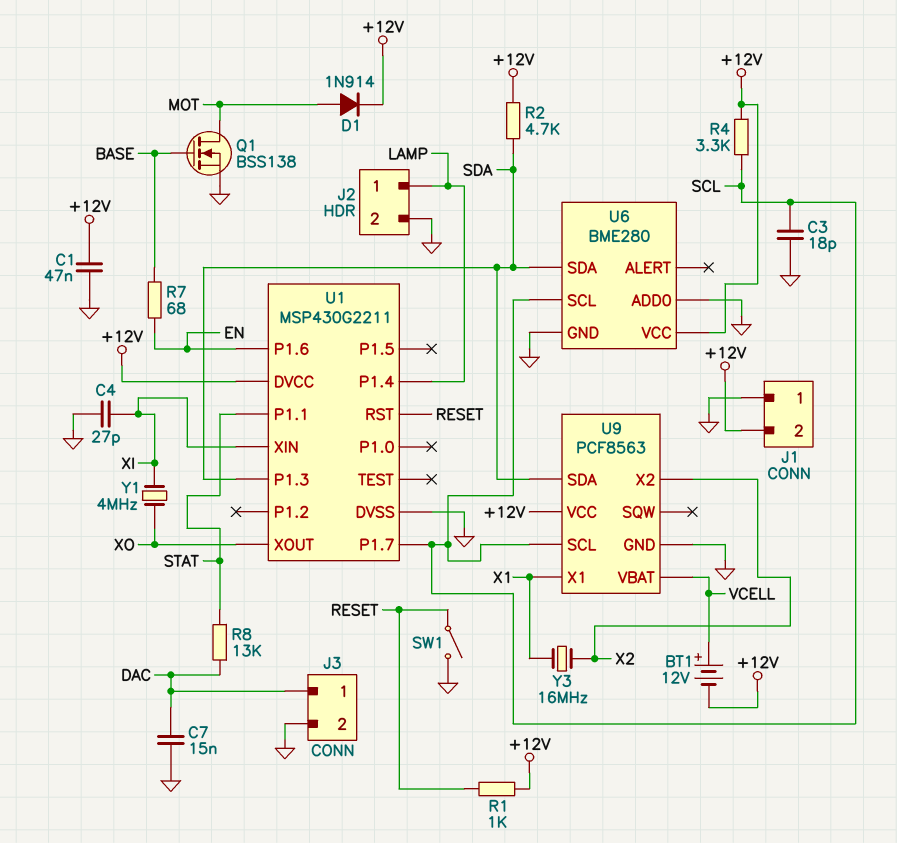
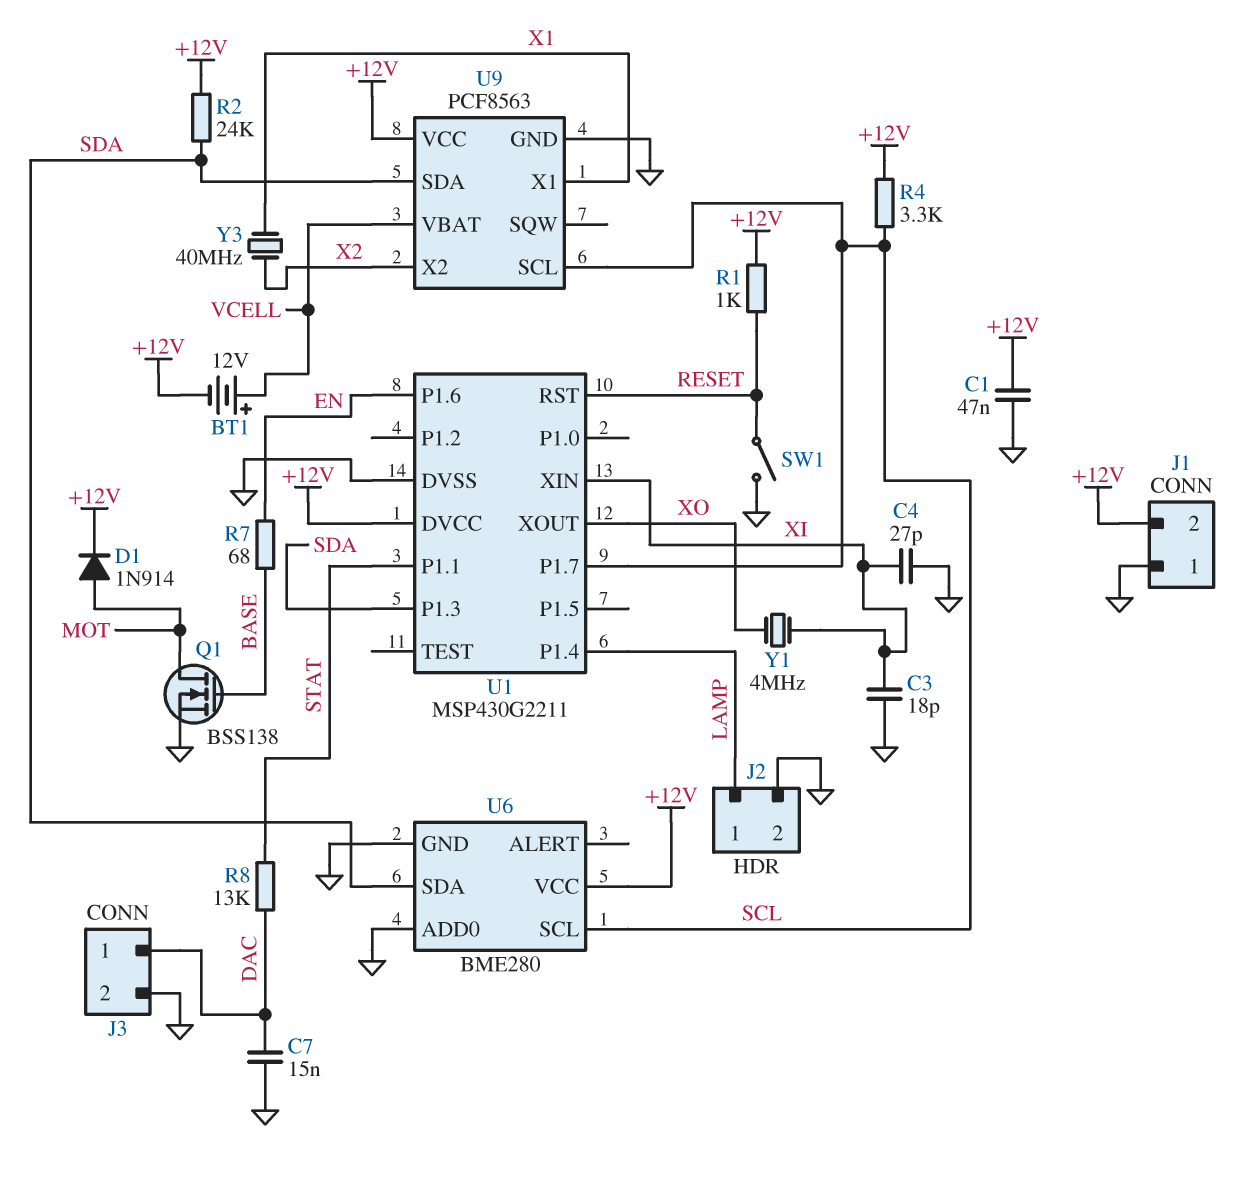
C3: 18pF (GND, SCL) -> 18pF (GND, XI)
R2: 4.7k (+12V, SDA) -> 24k (+12V, SDA)
Y3: 16MHz (X1, X2) -> 40MHz (X1, X2)

